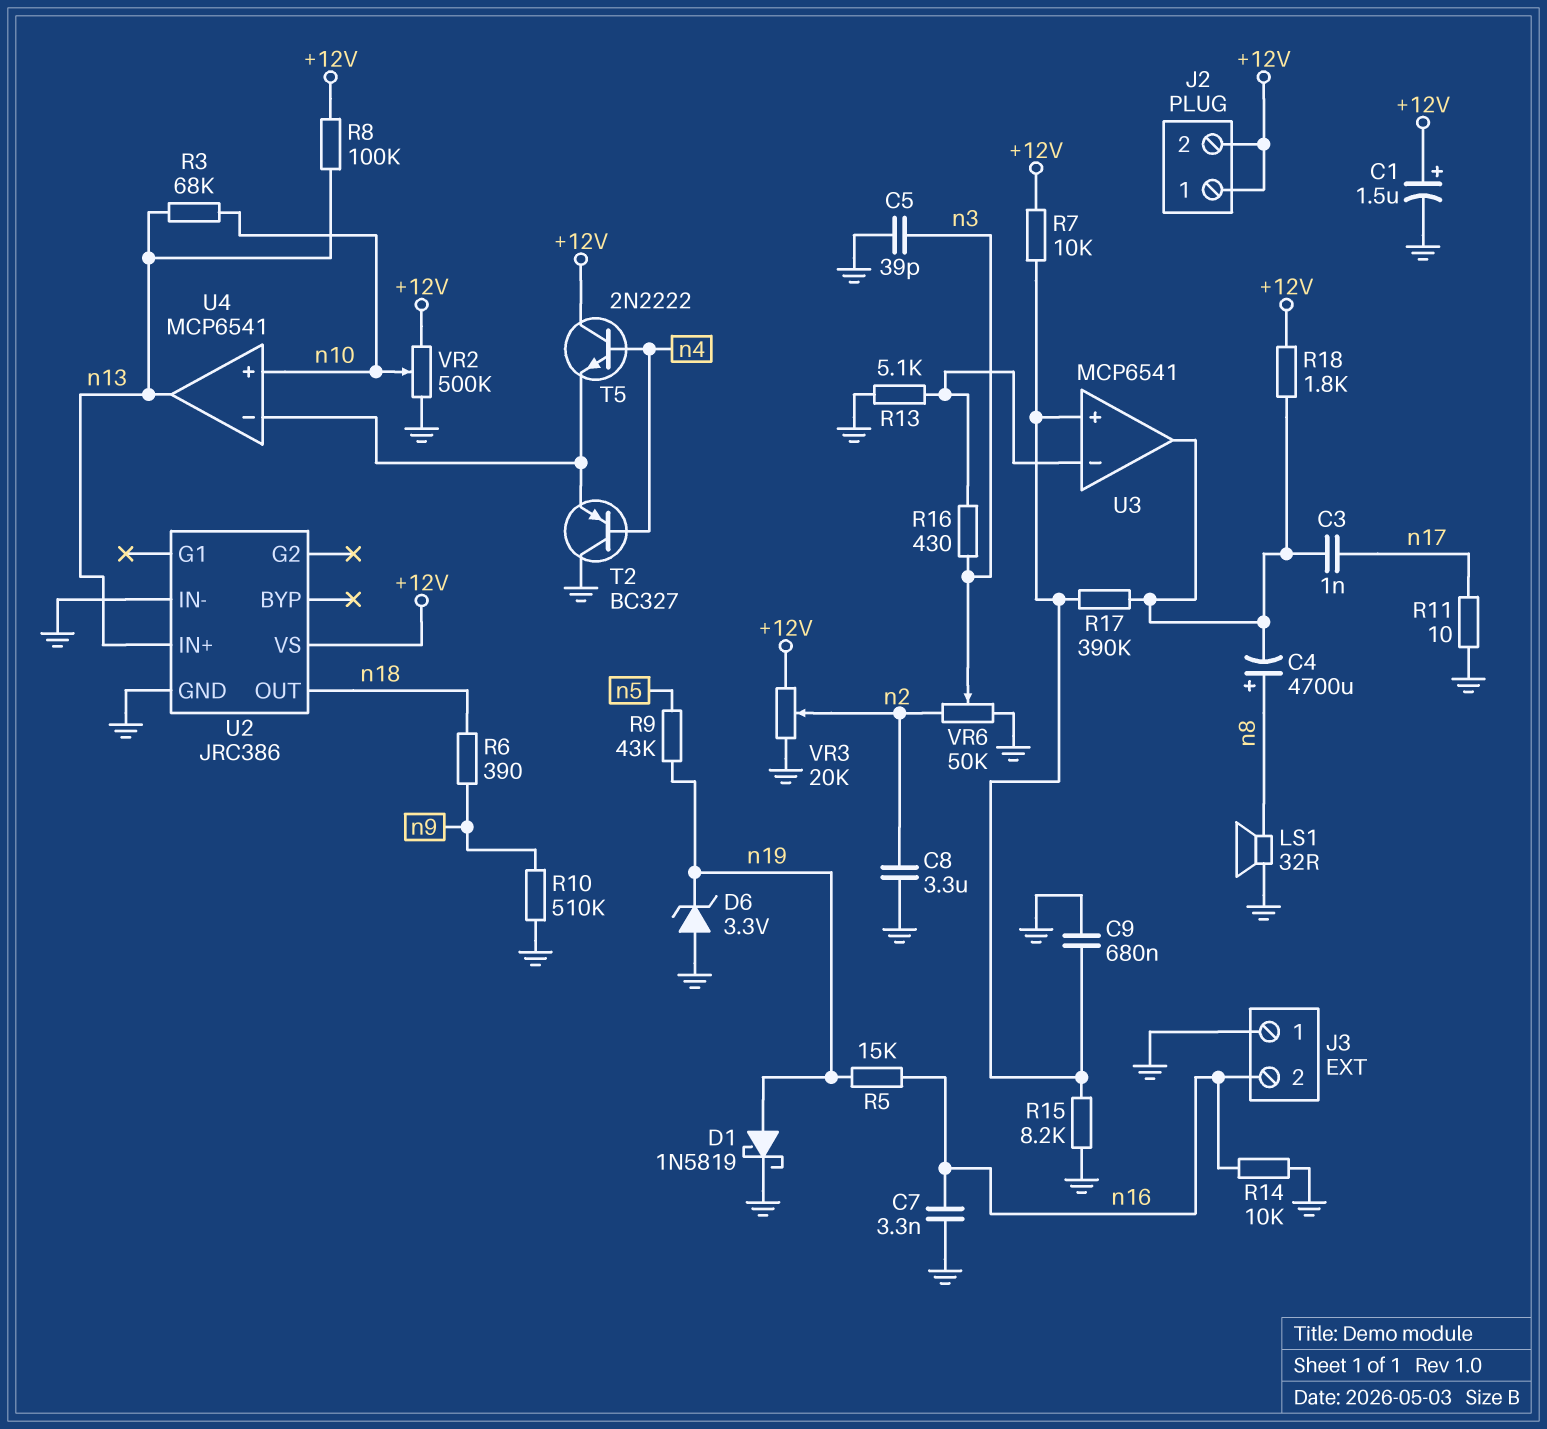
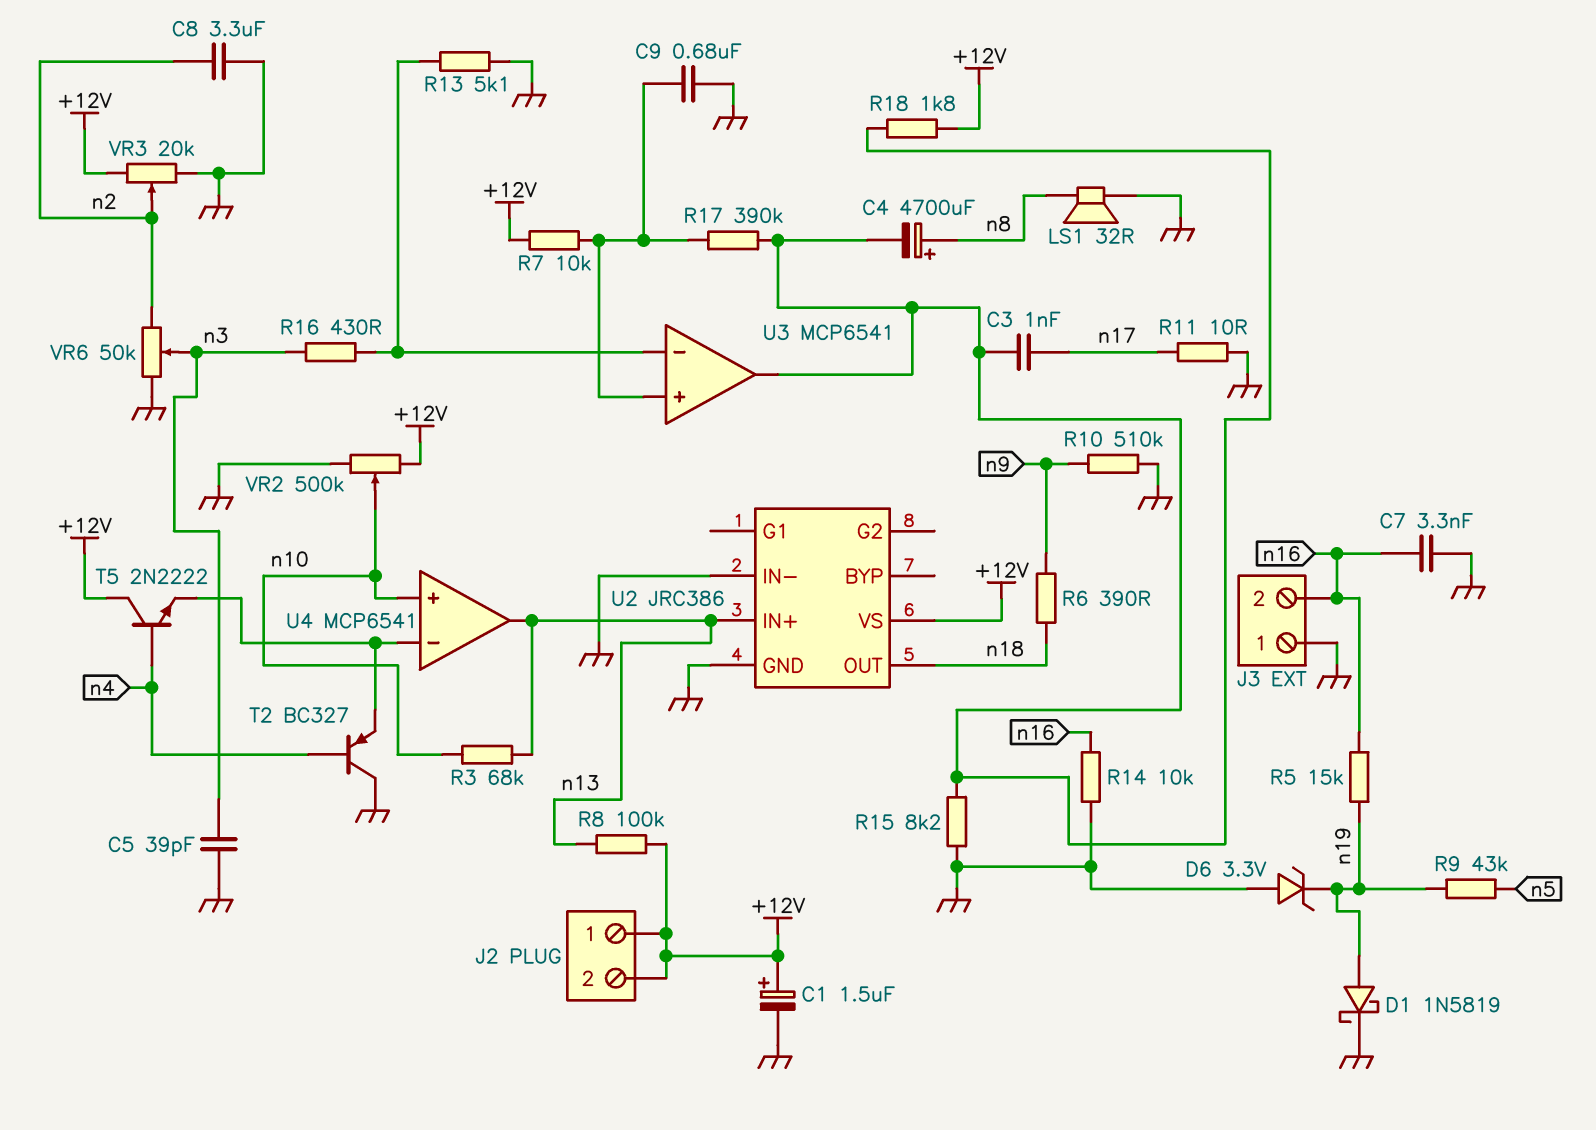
R15: 8.2k (GND, U3/in+) -> 8.2k (GND, U3/out)

